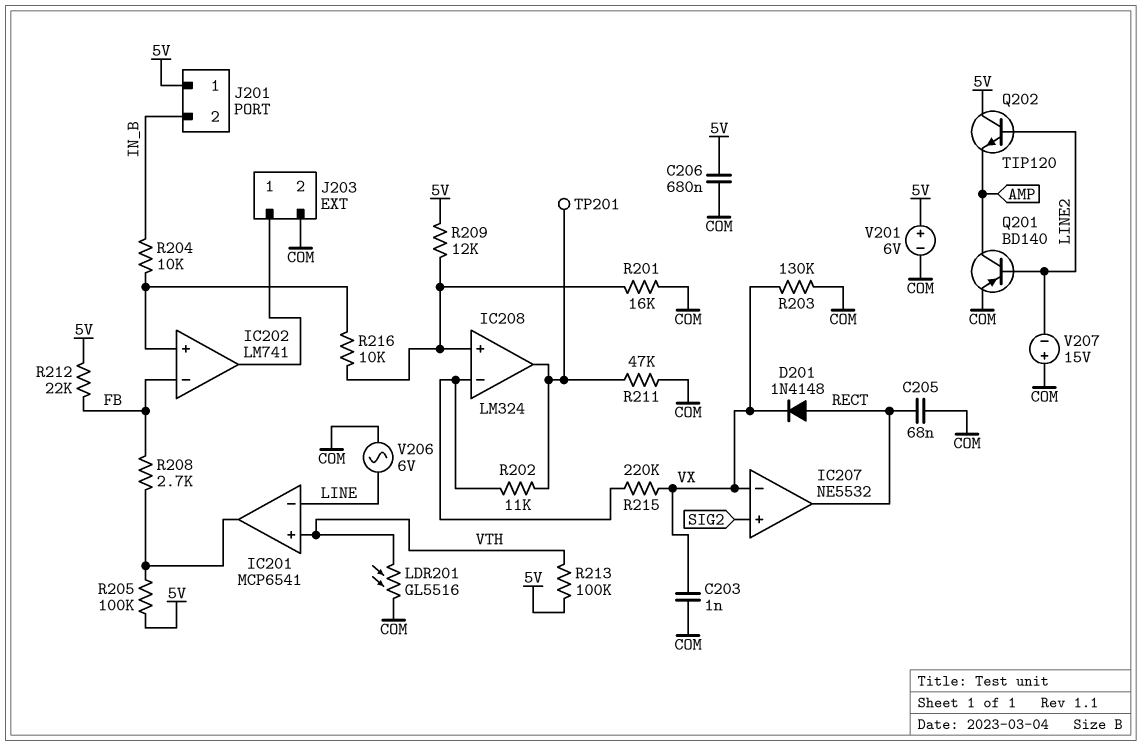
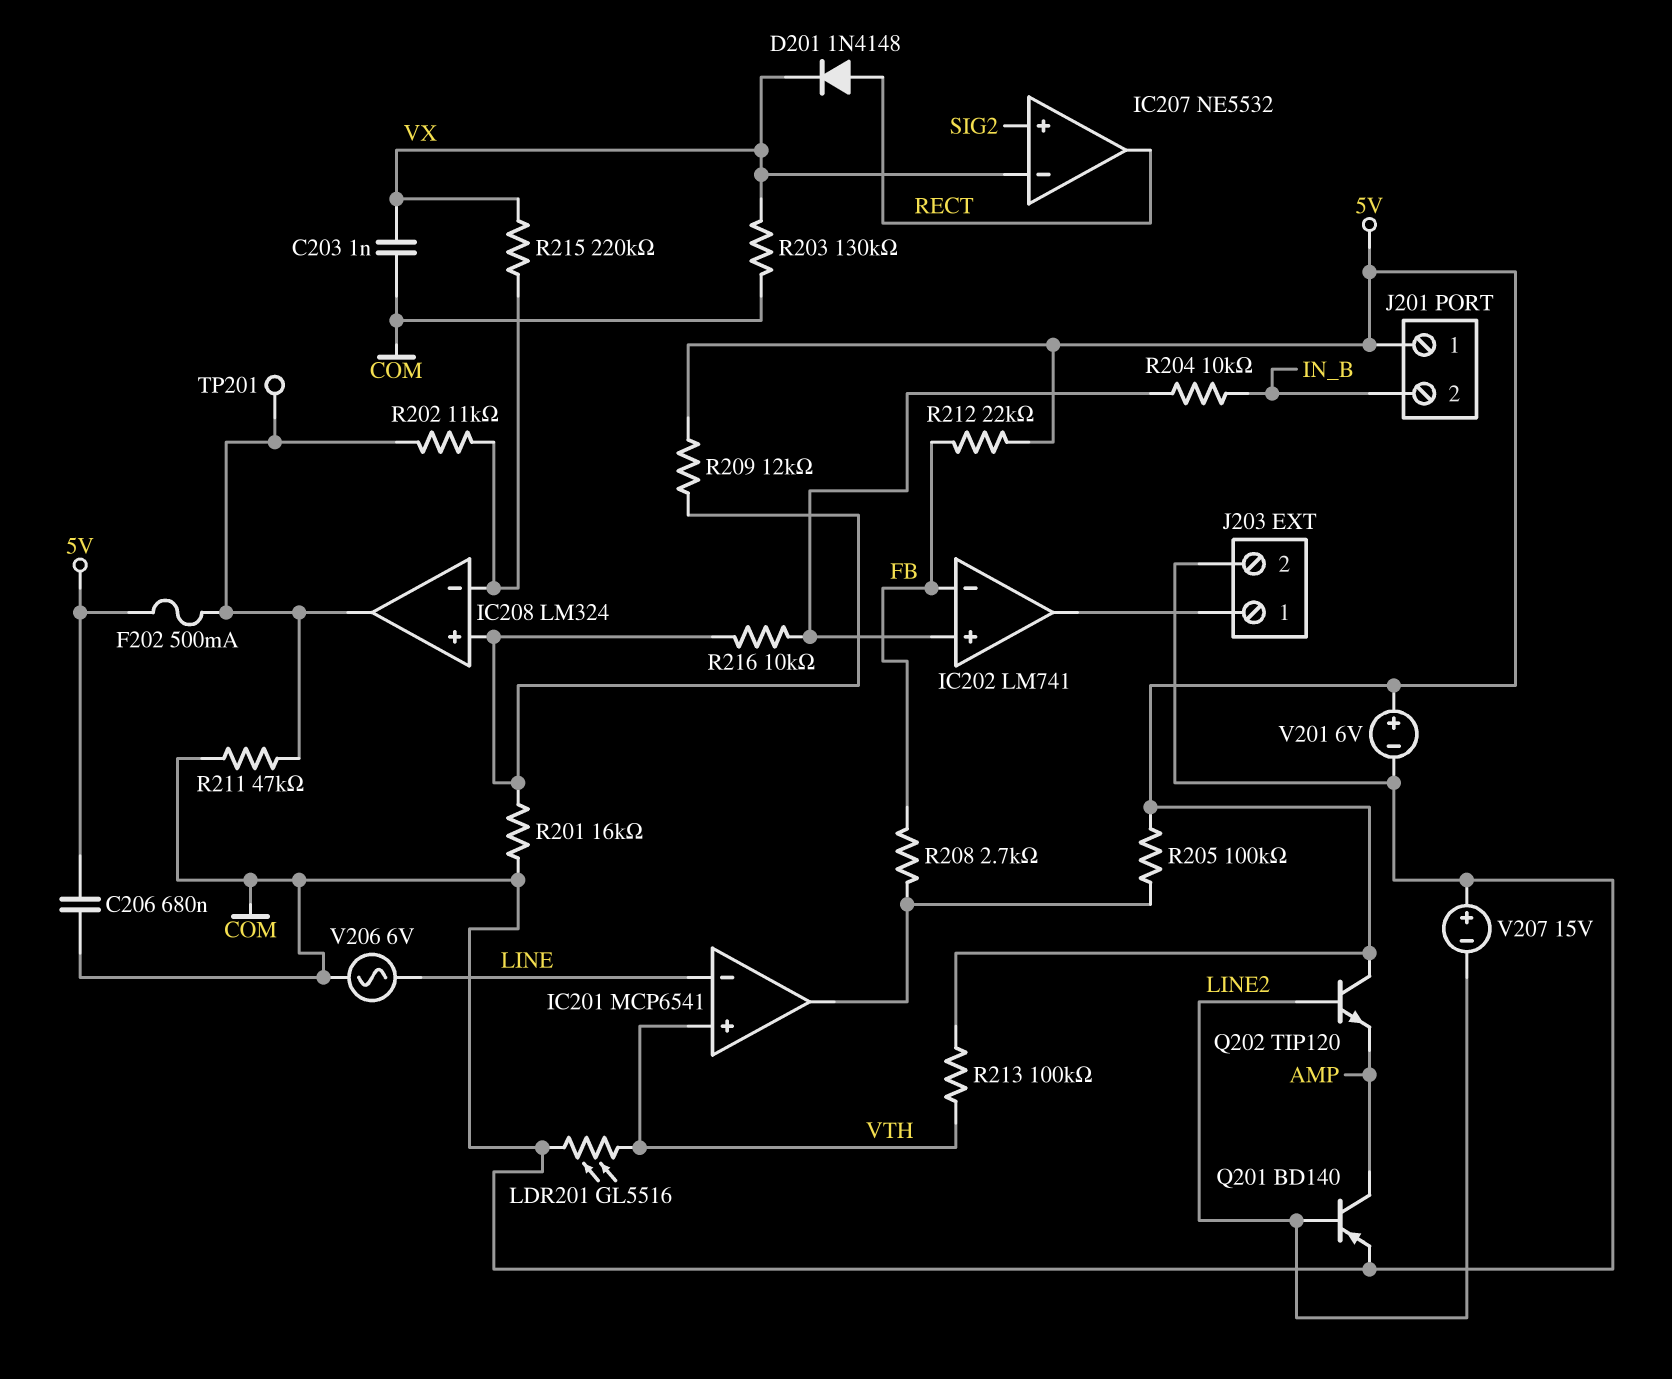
C205: 68nF (COM, RECT) -> none
F202: none -> 500mA (5V, IC208/out)

